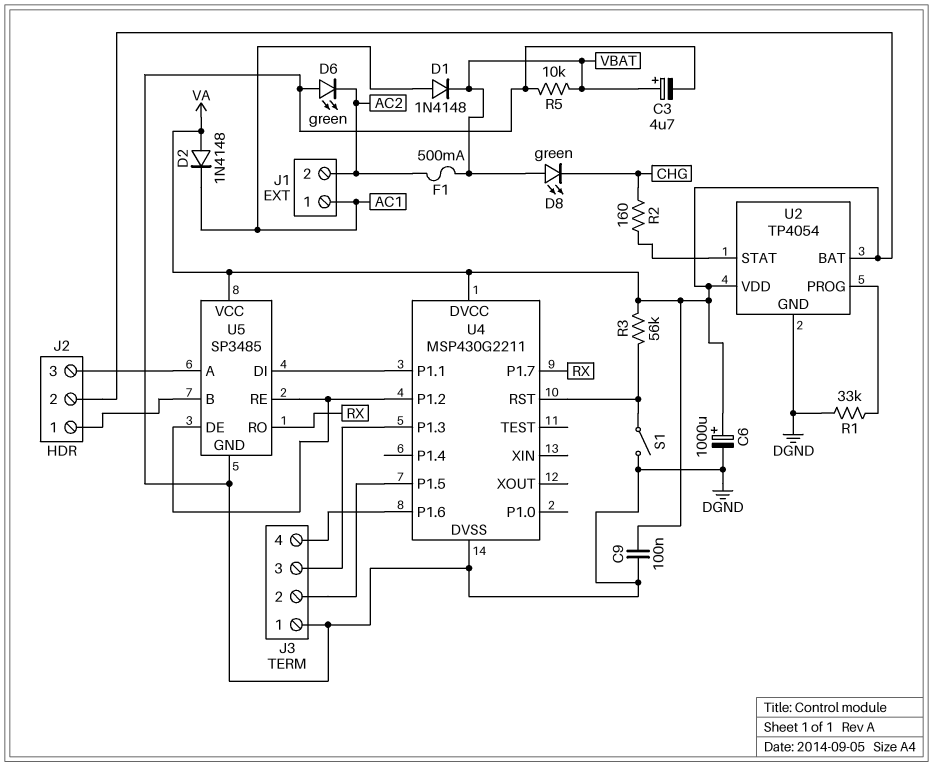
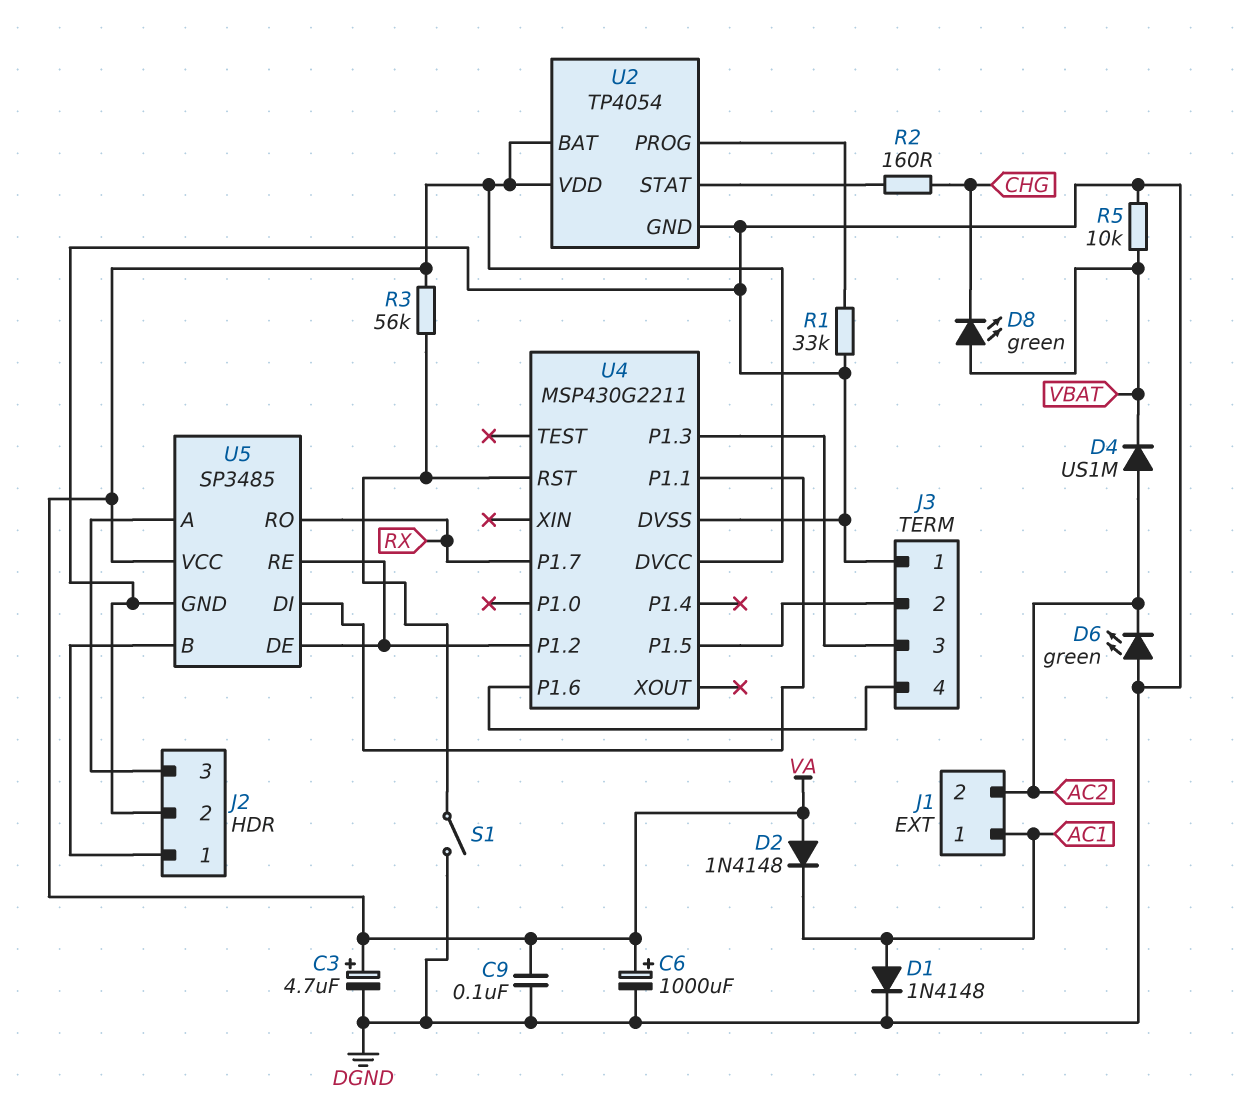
C3: 4.7uF (plus VBAT, minus DGND) -> 4.7uF (plus VA, minus DGND)
D1: diode 1N4148 (A AC1, K VBAT) -> diode 1N4148 (A AC1, K DGND)
D4: none -> diode US1M (A AC2, K VBAT)
F1: 500mA (AC2, VBAT) -> none
J2 pin 2: VA -> DGND

